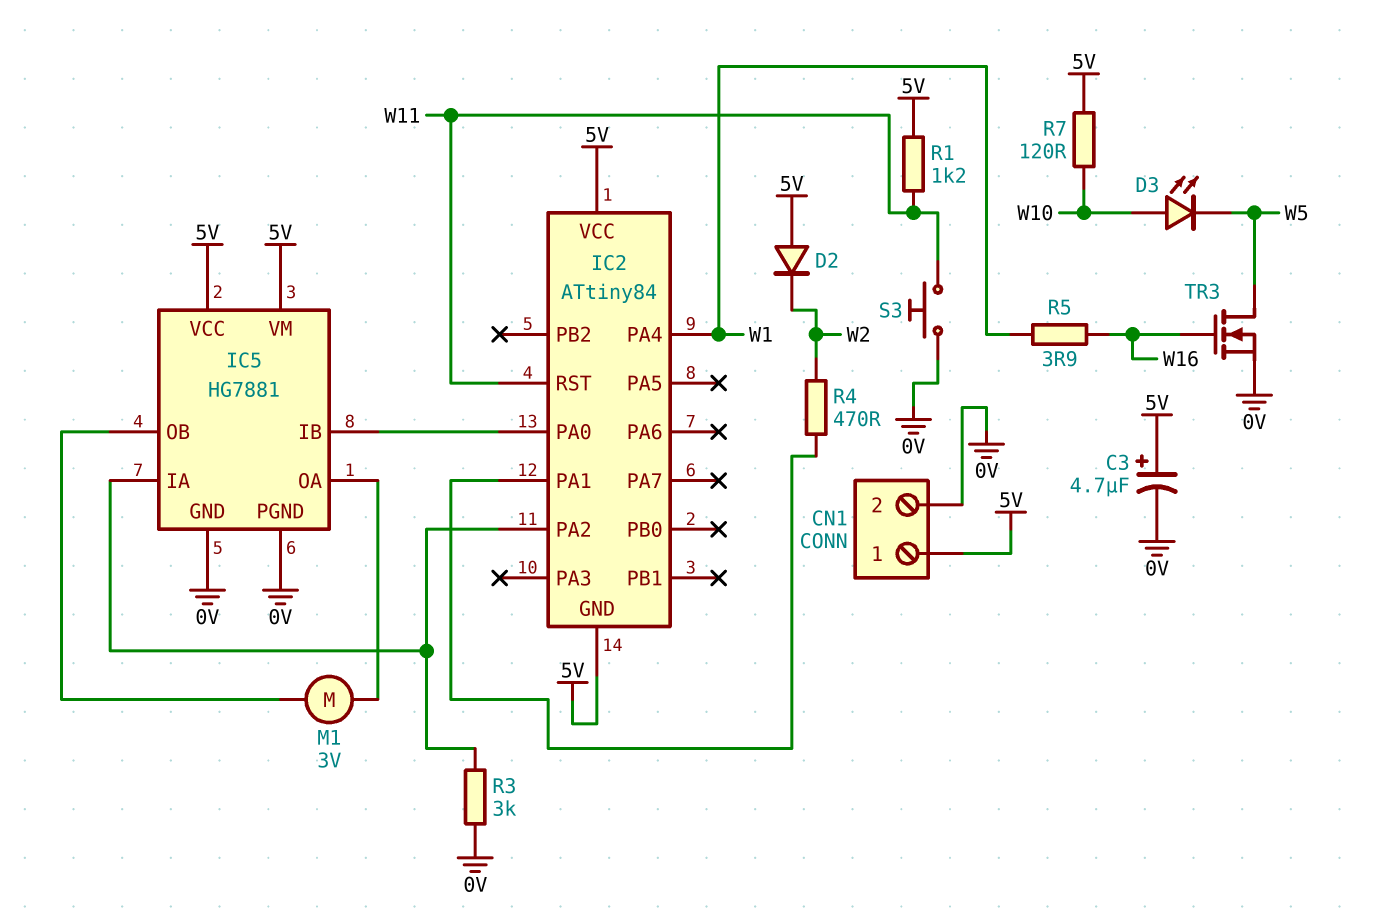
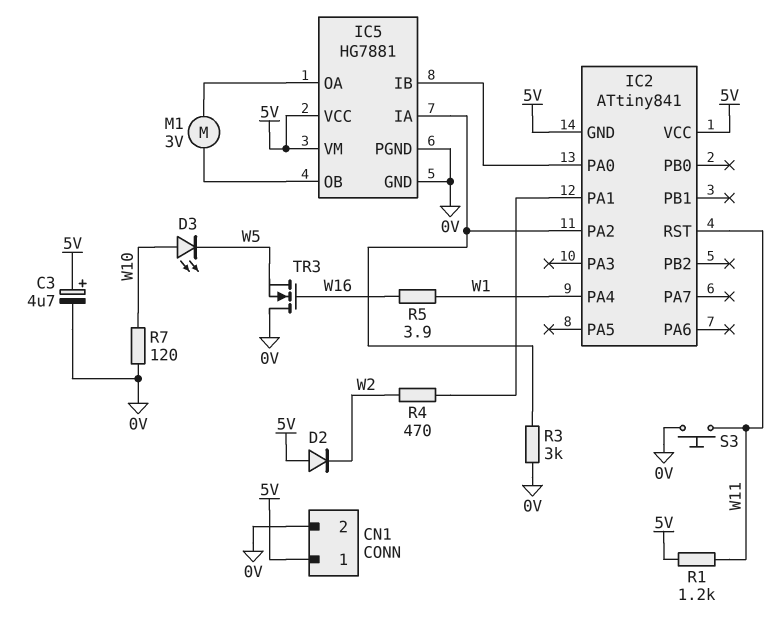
IC2: ATtiny84 -> ATtiny841
R7: 120 (5V, W10) -> 120 (0V, W10)
TR3: NMOS (G W16, D W5, S 0V) -> NMOS (G W16, D 0V, S W5)

